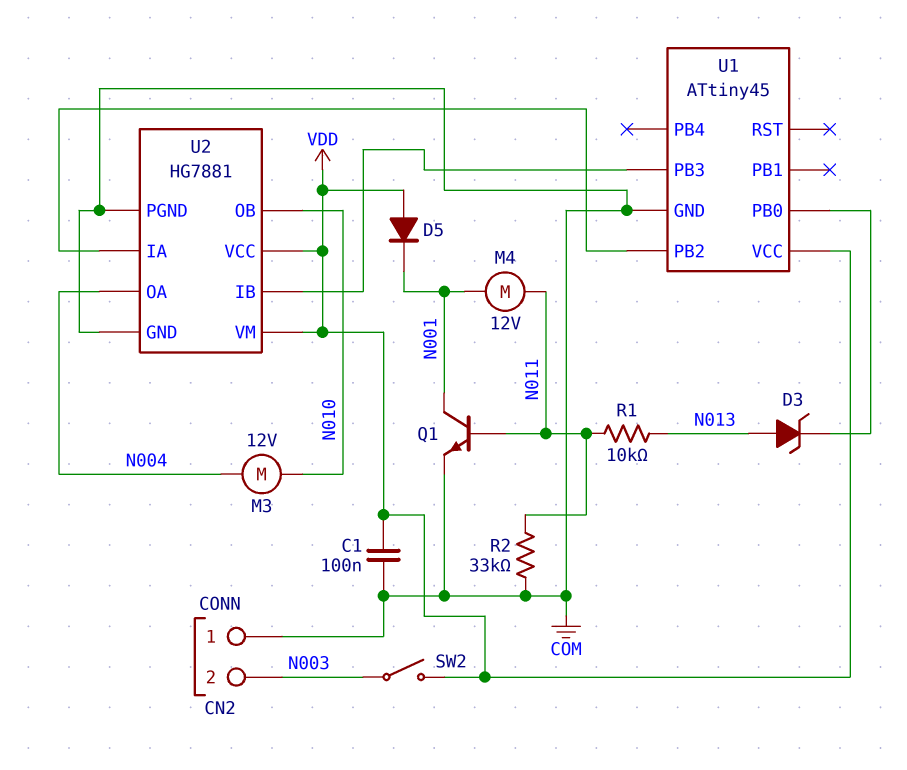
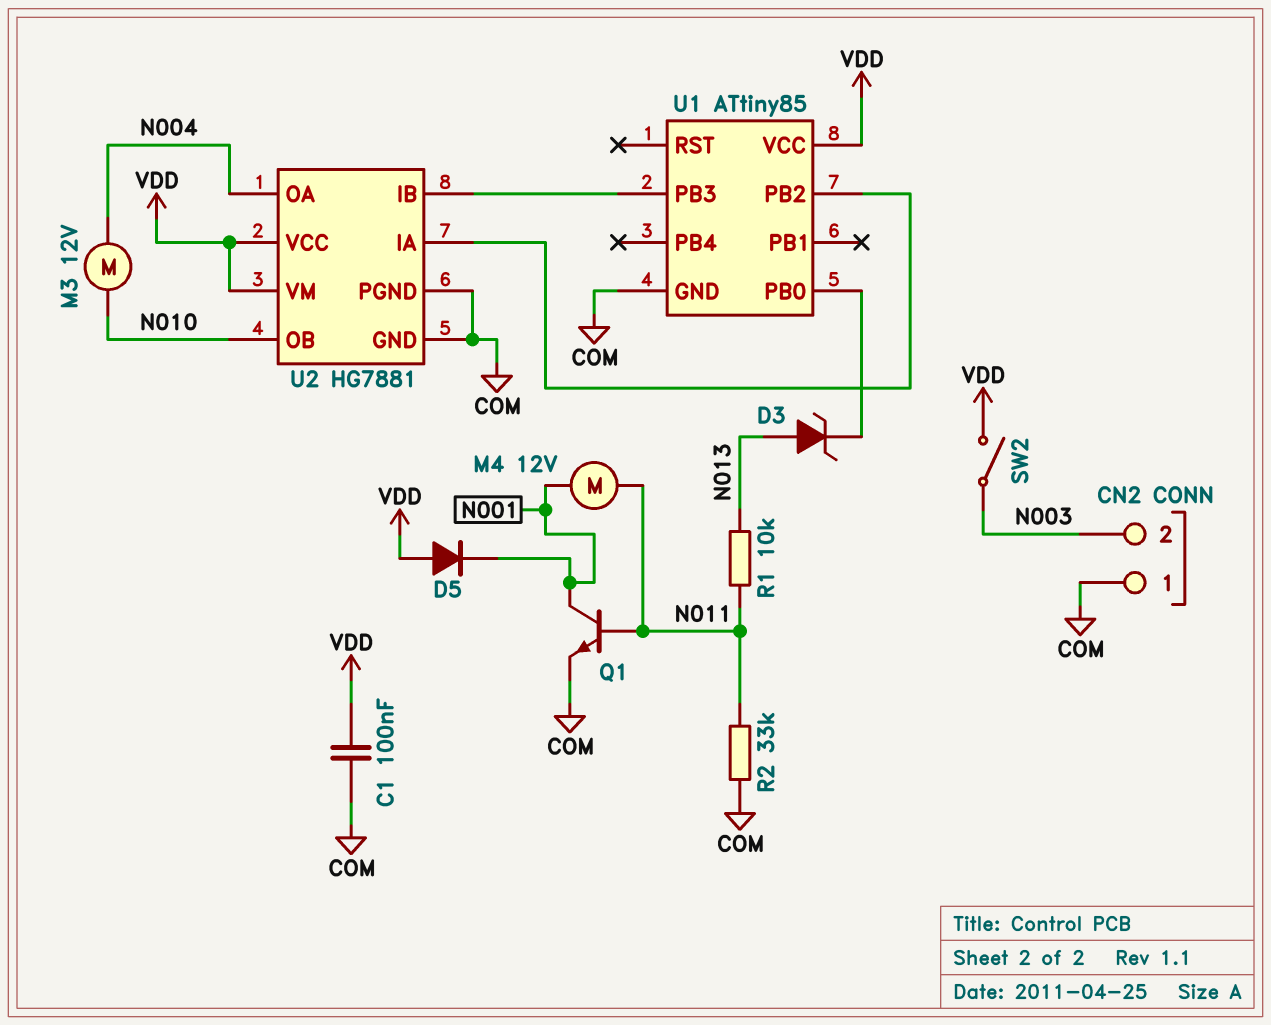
U1: ATtiny45 -> ATtiny85

